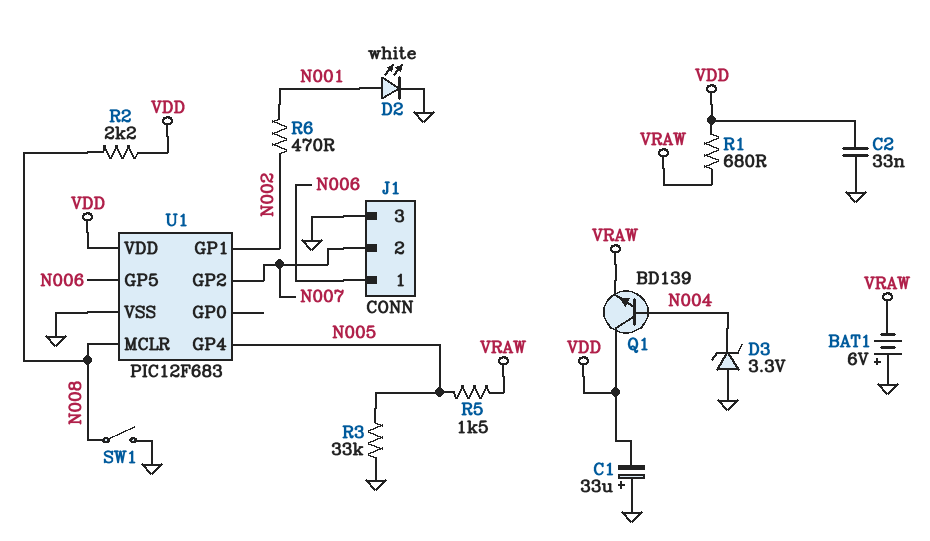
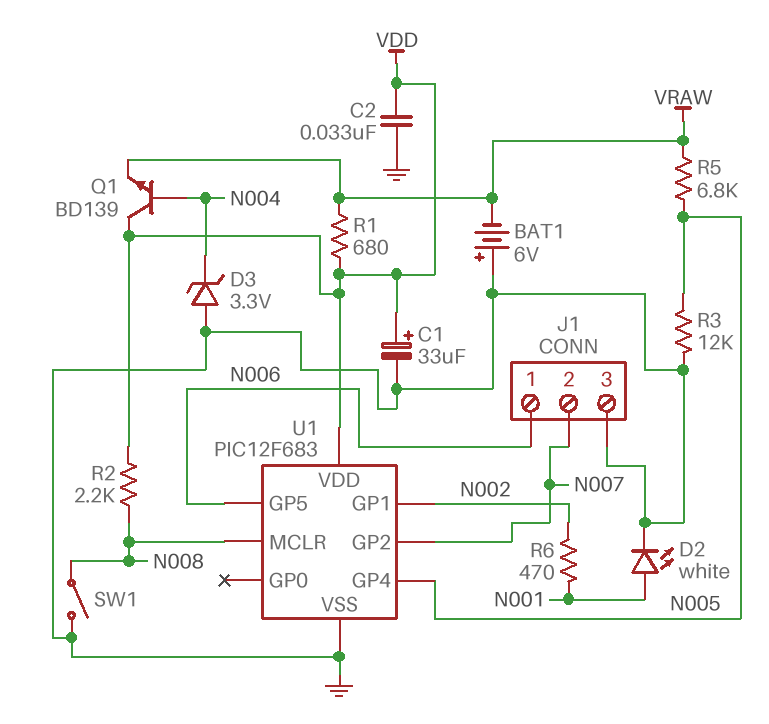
C1: 33uF (plus GND, minus VDD) -> 33uF (plus VDD, minus GND)
R3: 33k (GND, N005) -> 12k (GND, N005)
R5: 1.5k (N005, VRAW) -> 6.8k (N005, VRAW)

